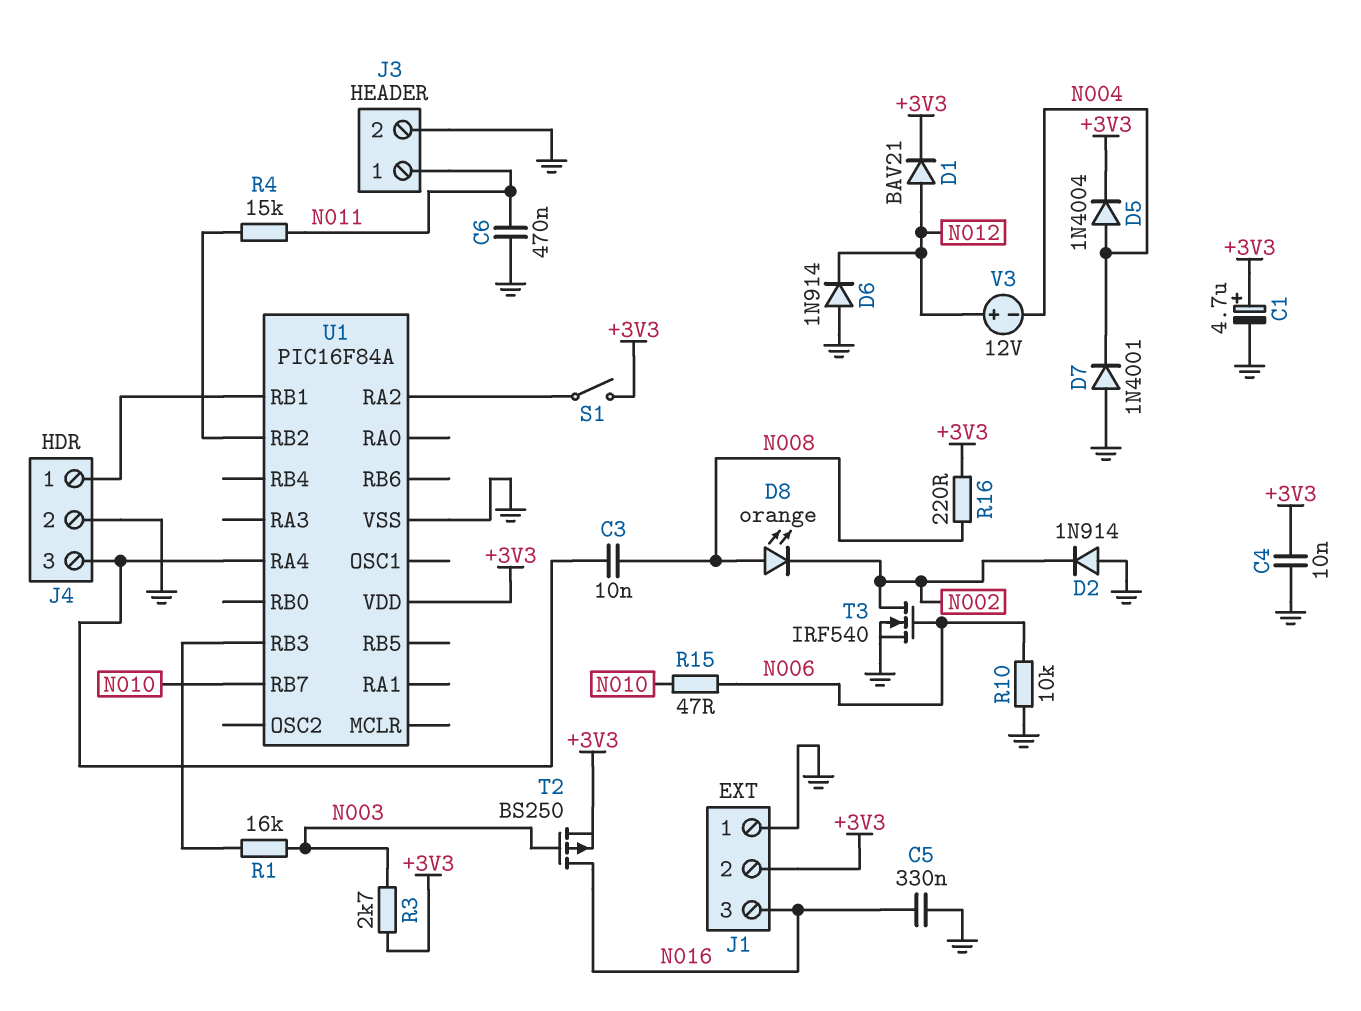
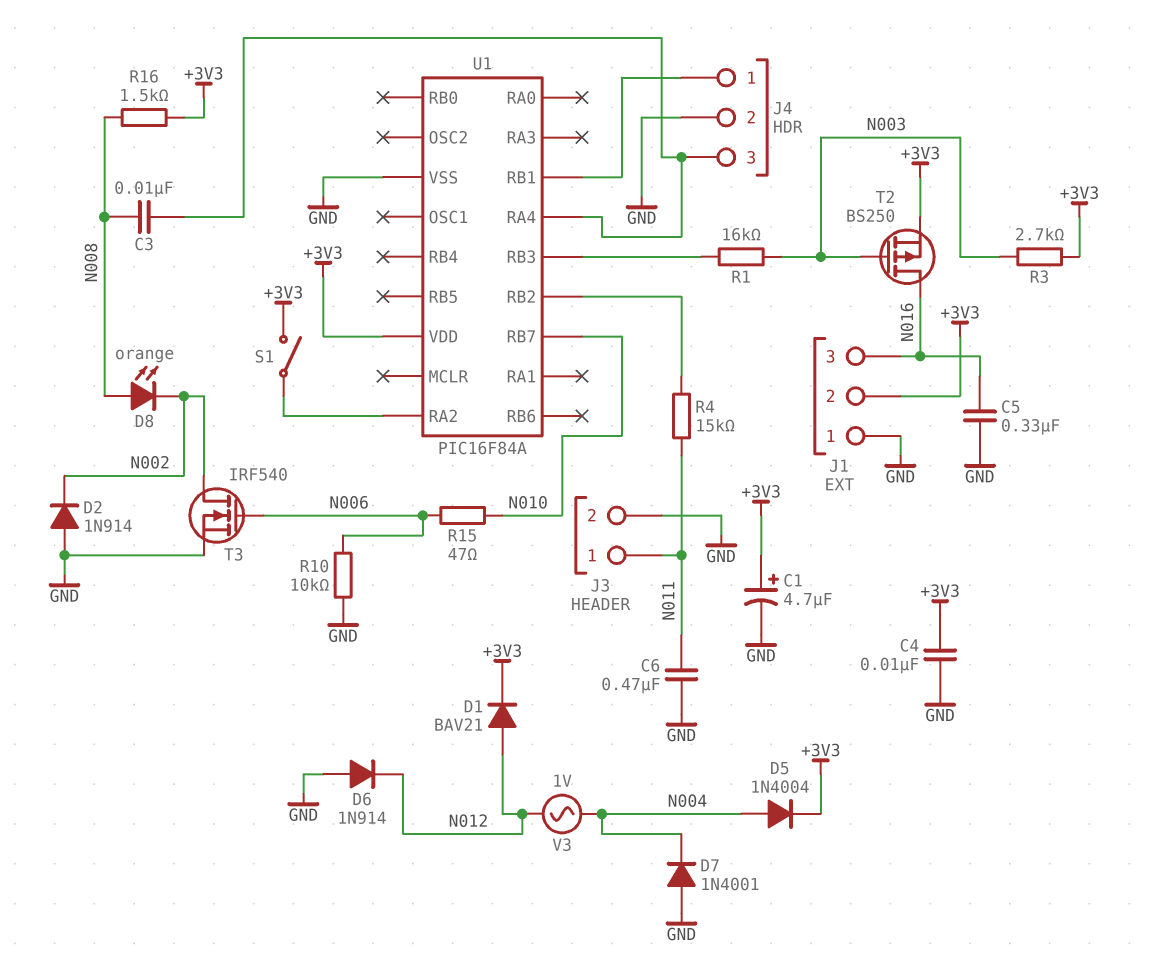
R16: 220 (+3V3, N008) -> 1.5k (+3V3, N008)
V3: 12V (plus N012, minus N004) -> AC 1V (N004, N012)

